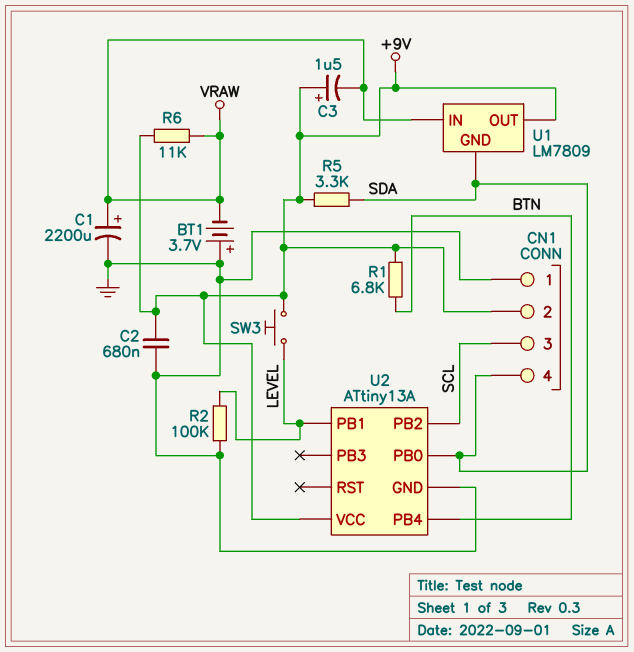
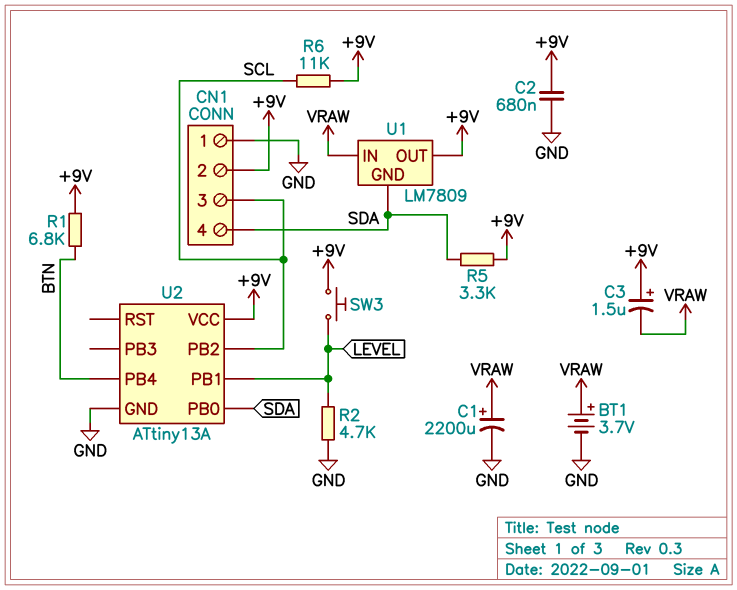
BT1: 3.7V (plus GND, minus VRAW) -> 3.7V (plus VRAW, minus GND)
R2: 100k (GND, LEVEL) -> 4.7k (GND, LEVEL)
R6: 11k (+9V, VRAW) -> 11k (+9V, SCL)

